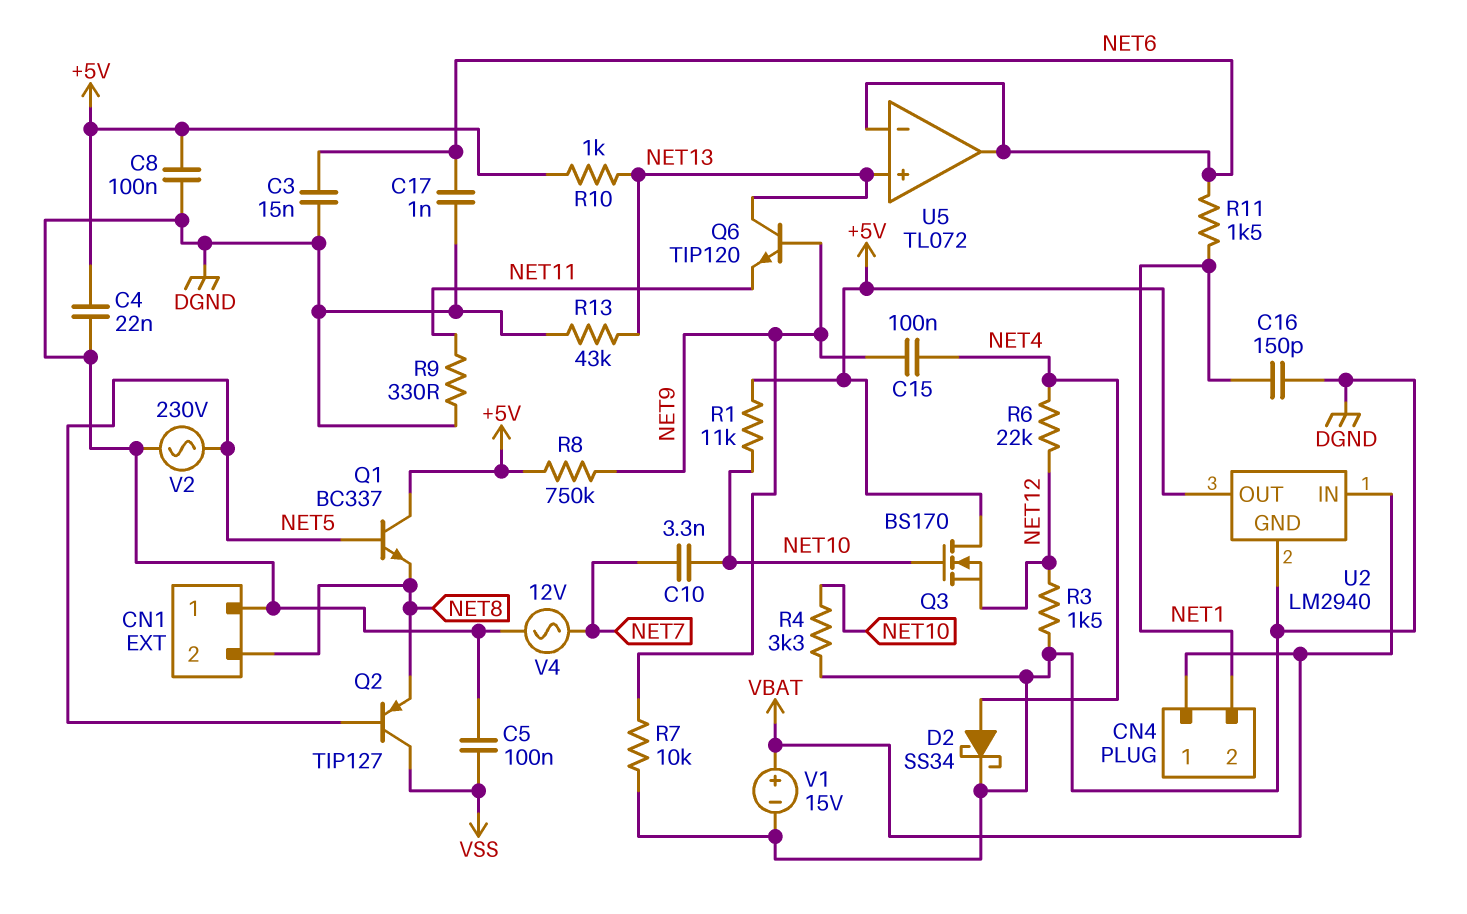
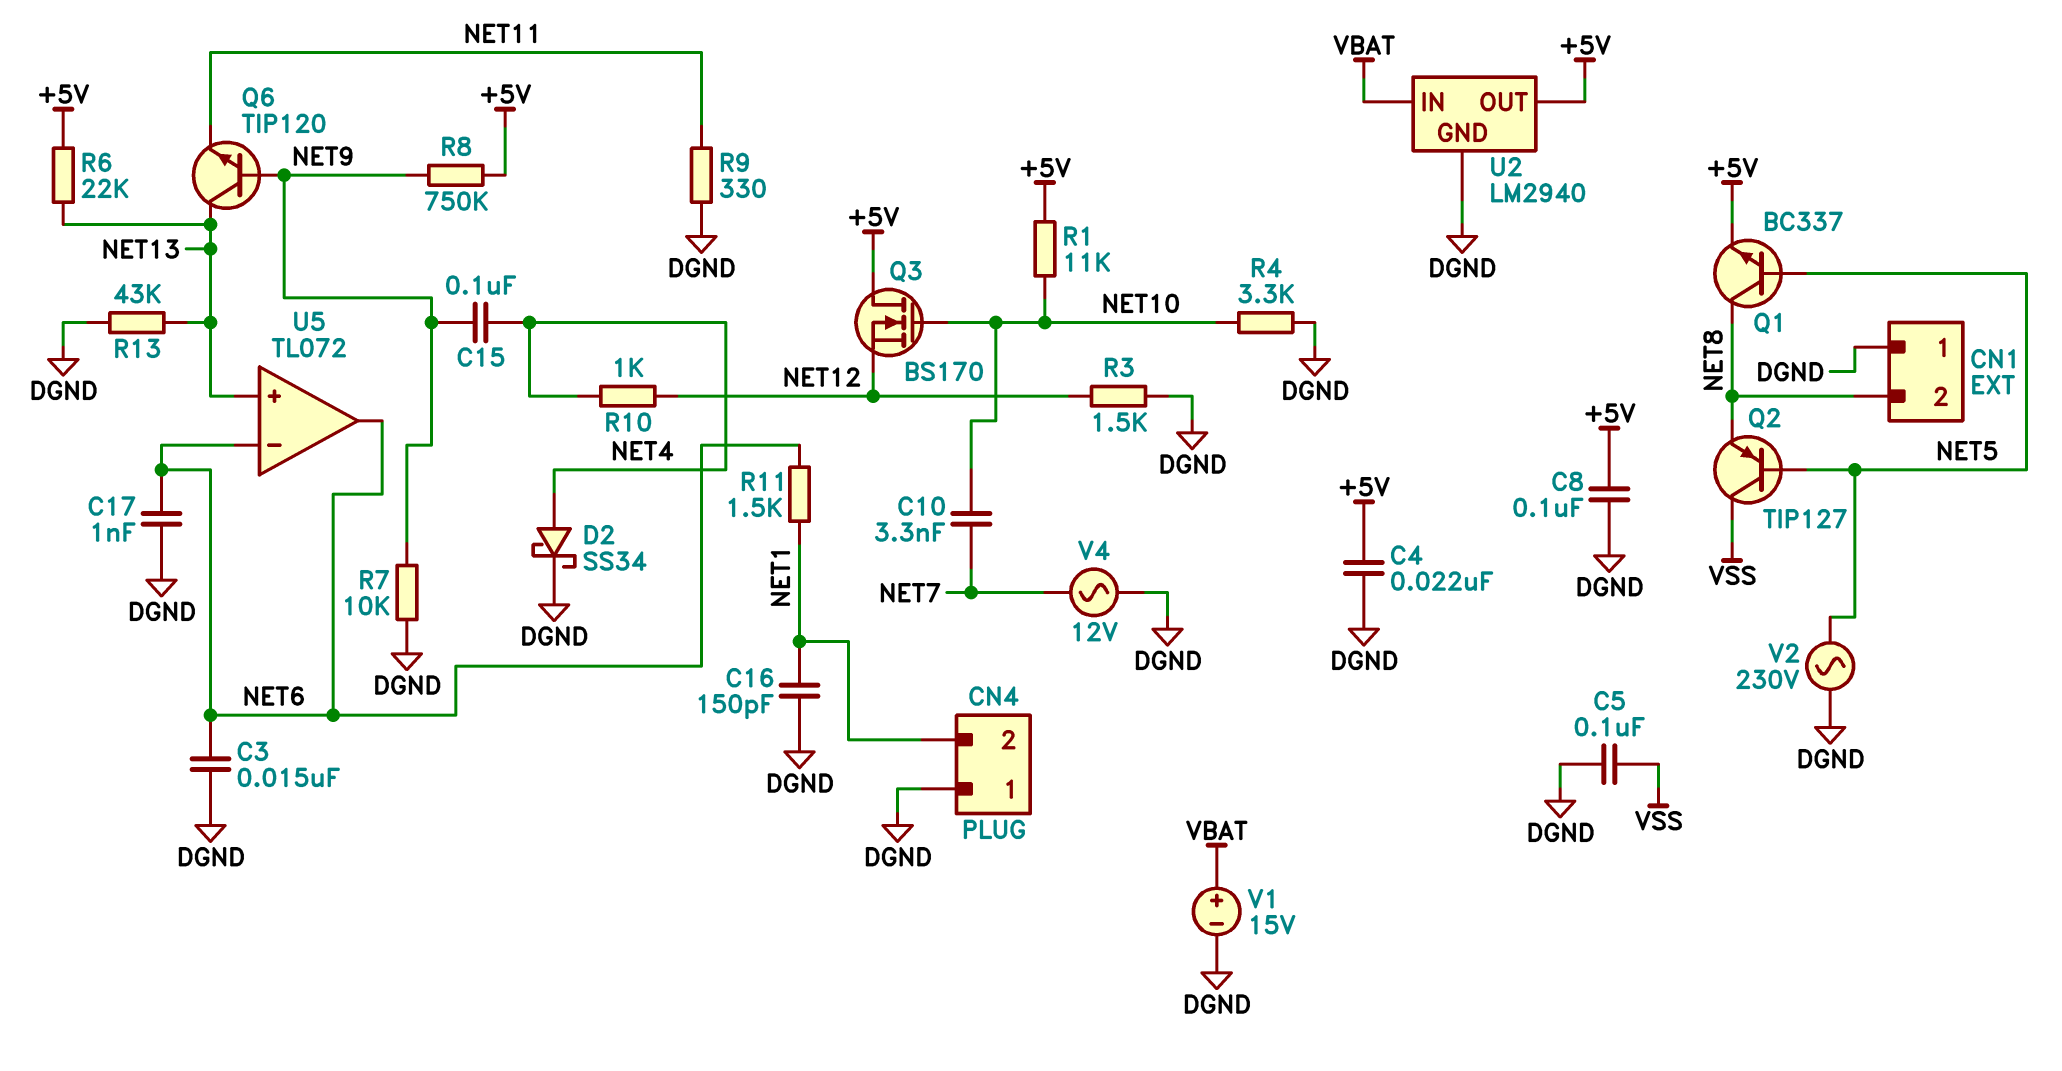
CN4 pin 1: VBAT -> DGND
Q1: NPN BC337 (B NET5, C +5V, E NET8) -> NPN BC337 (B NET5, C NET8, E +5V)
R6: 22k (NET4, NET12) -> 22k (+5V, NET13)
R10: 1k (+5V, NET13) -> 1k (NET4, NET12)

